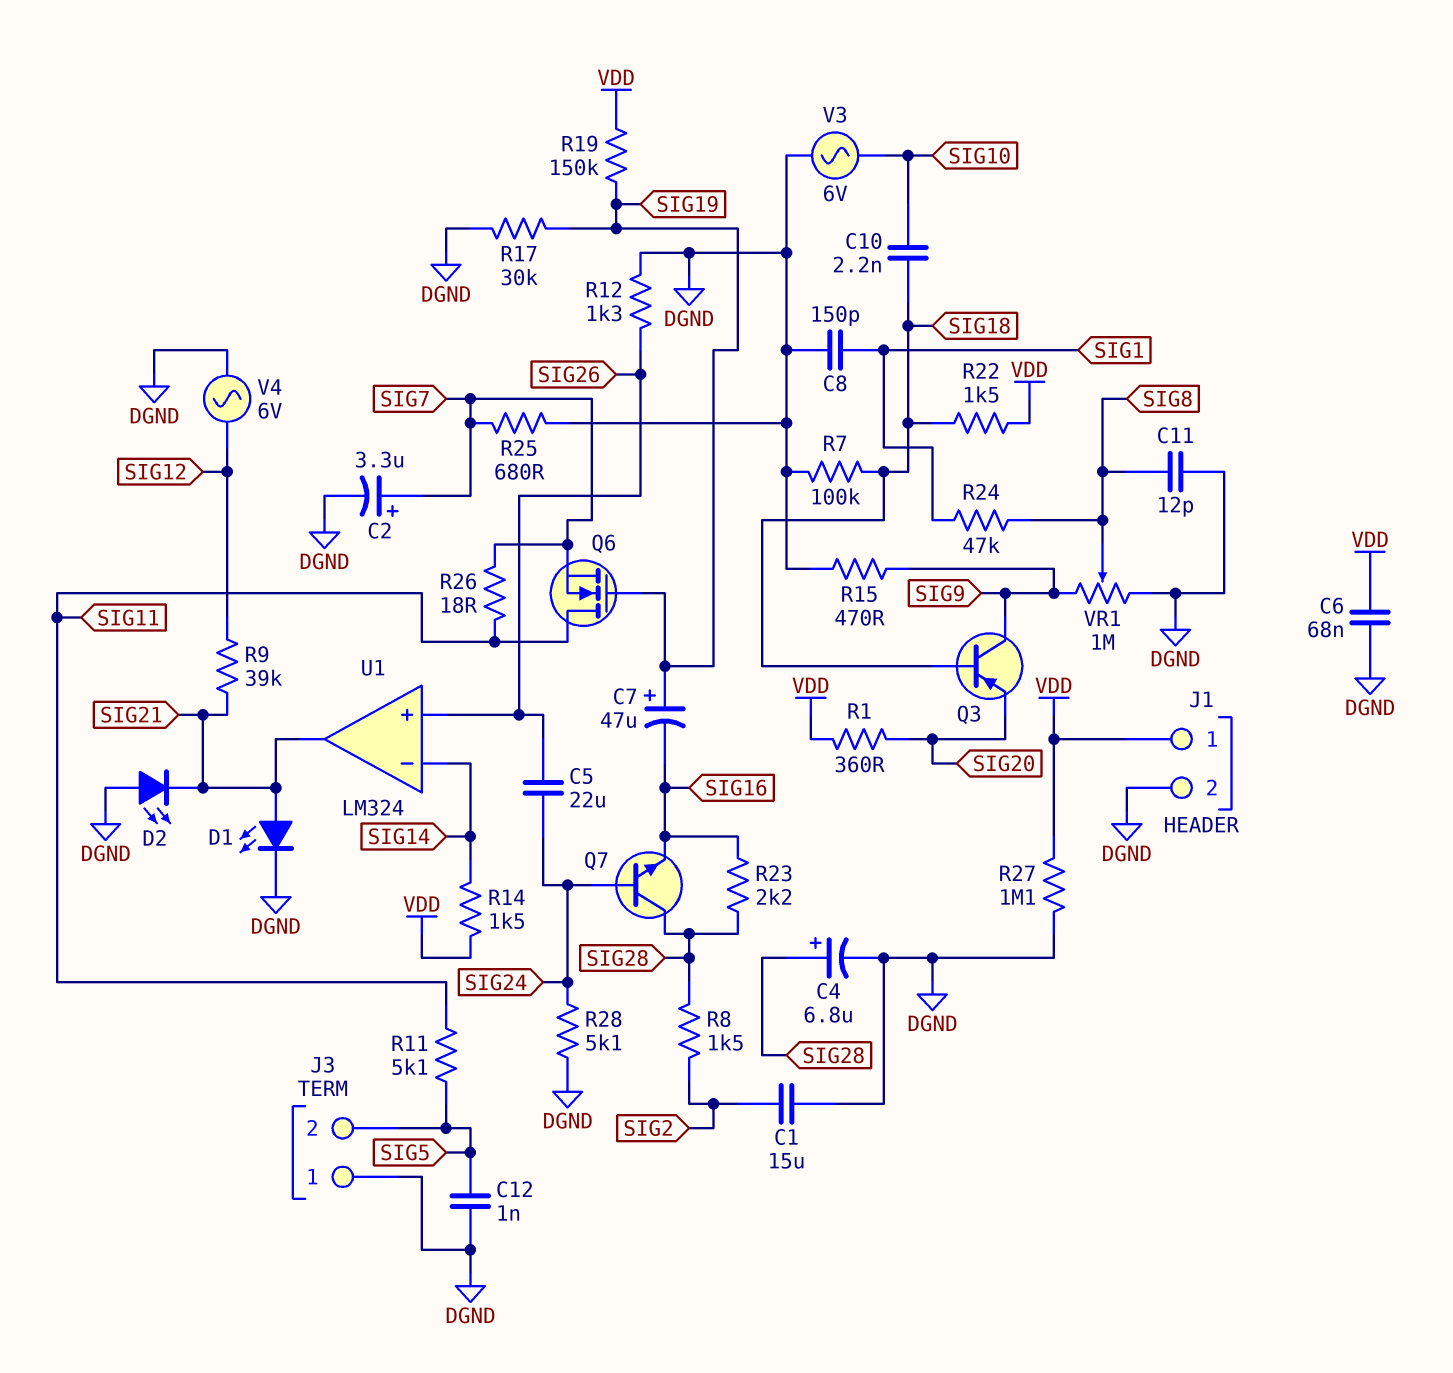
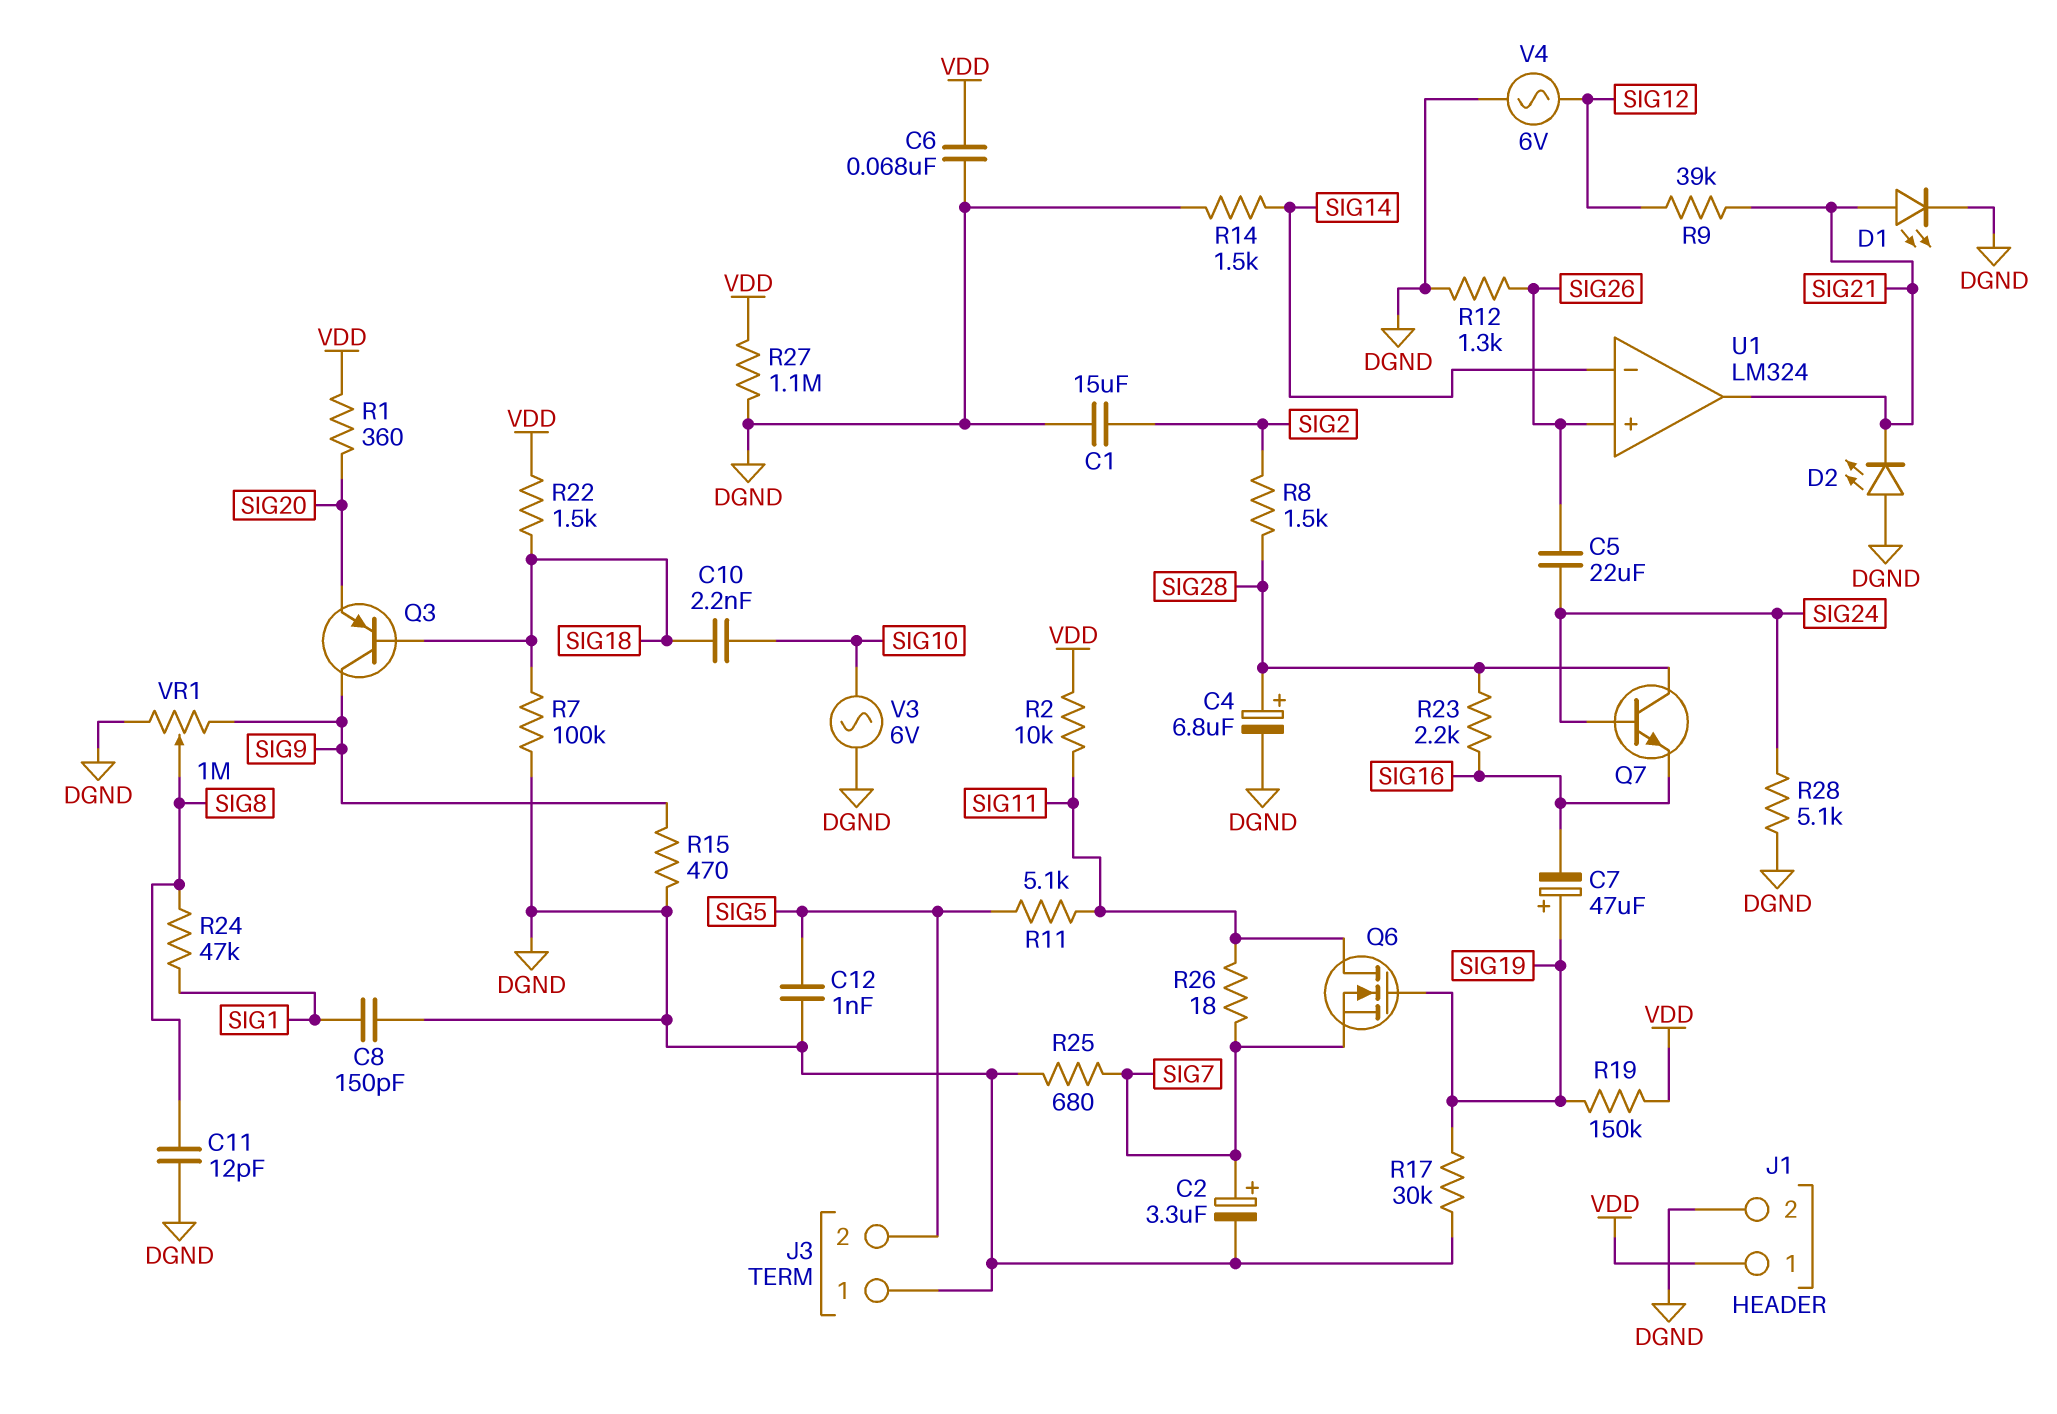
R2: none -> 10k (SIG11, VDD)
R14: 1.5k (SIG14, VDD) -> 1.5k (DGND, SIG14)

